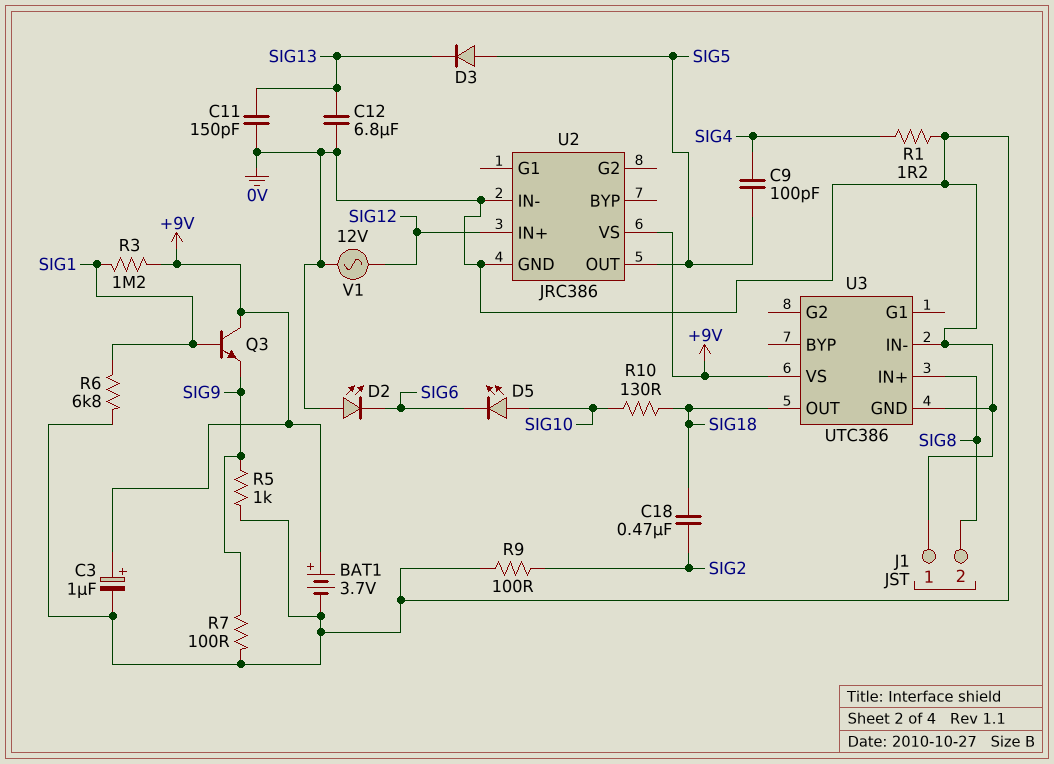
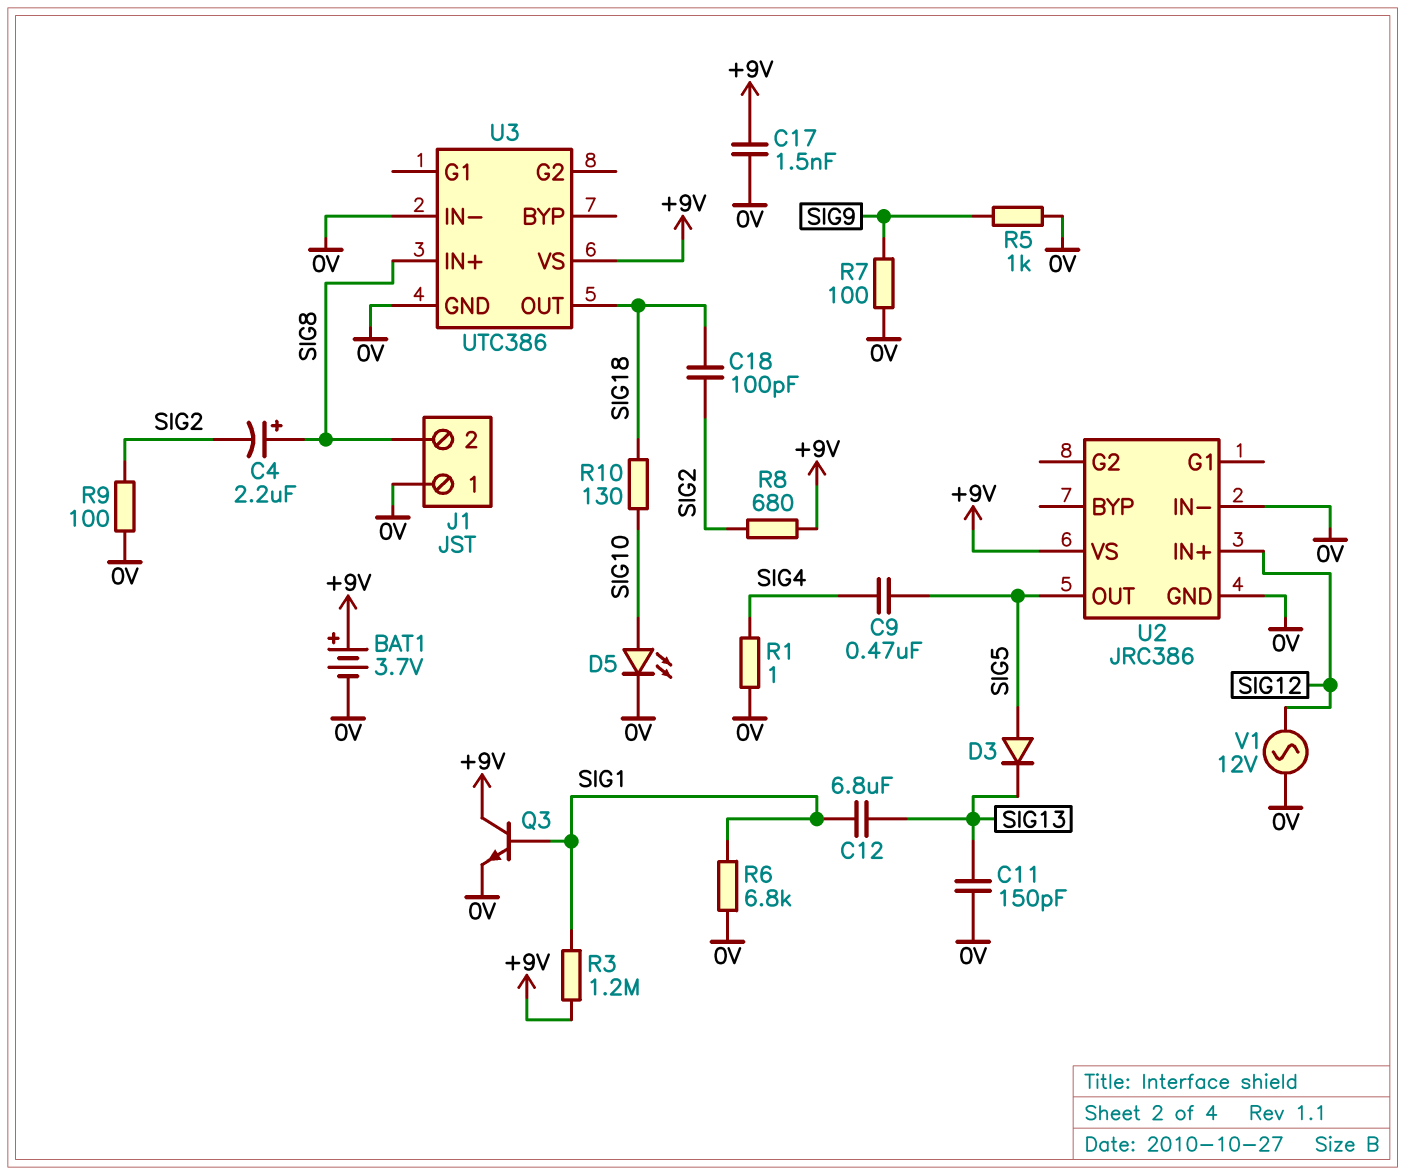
C3: 1uF (plus +9V, minus 0V) -> none
C4: none -> 2.2uF (plus SIG8, minus SIG2)
C9: 100pF (SIG4, SIG5) -> 470nF (SIG4, SIG5)
C12: 6.8uF (0V, SIG13) -> 6.8uF (SIG1, SIG13)
C17: none -> 1.5nF (+9V, 0V)
C18: 470nF (SIG2, SIG18) -> 100pF (SIG2, SIG18)
D2: LED (A 0V, K SIG6) -> none
D5: LED (A SIG10, K SIG6) -> LED (A SIG10, K 0V)
Q3: NPN (B SIG1, C +9V, E SIG9) -> NPN (B SIG1, C +9V, E 0V)
R1: 1.2 (0V, SIG4) -> 1 (0V, SIG4)
R8: none -> 680 (+9V, SIG2)

